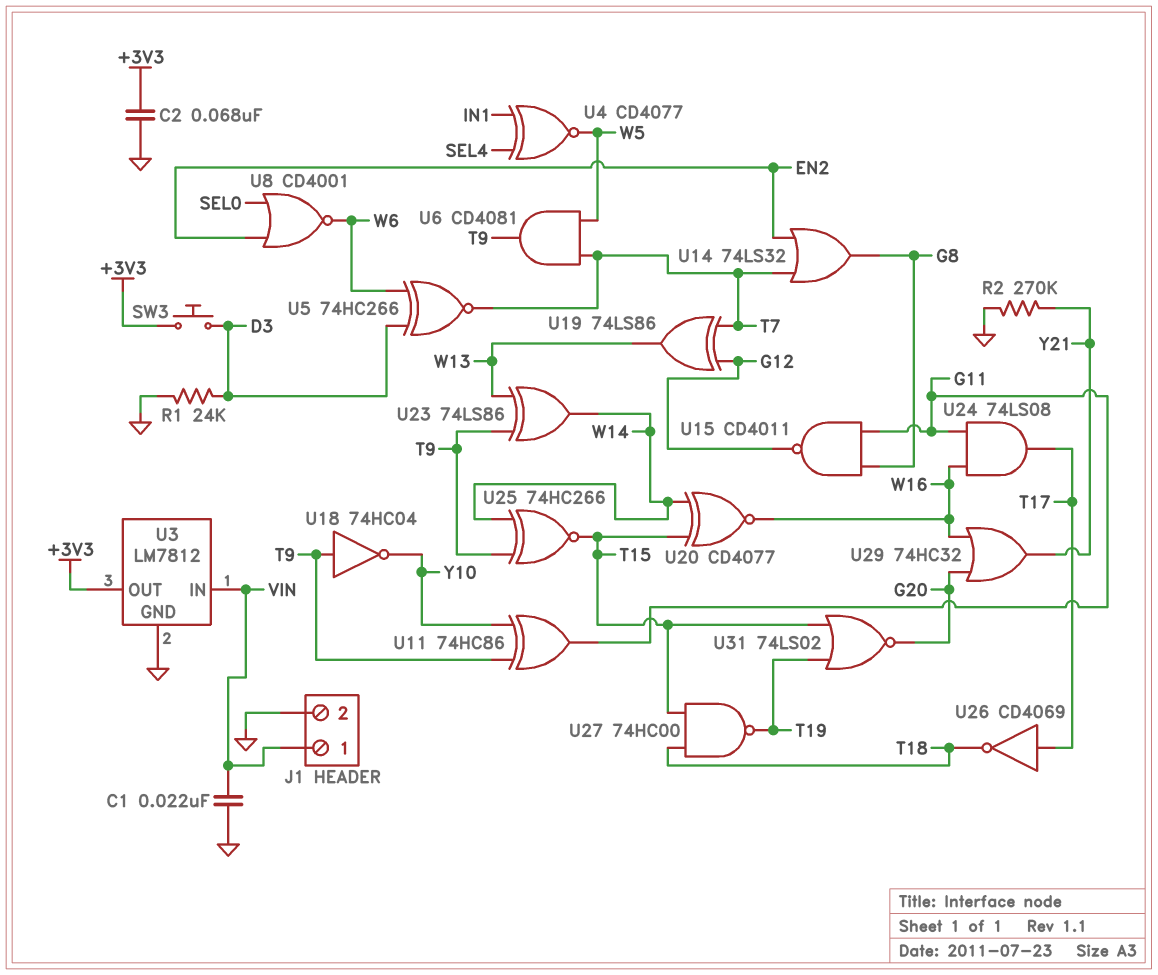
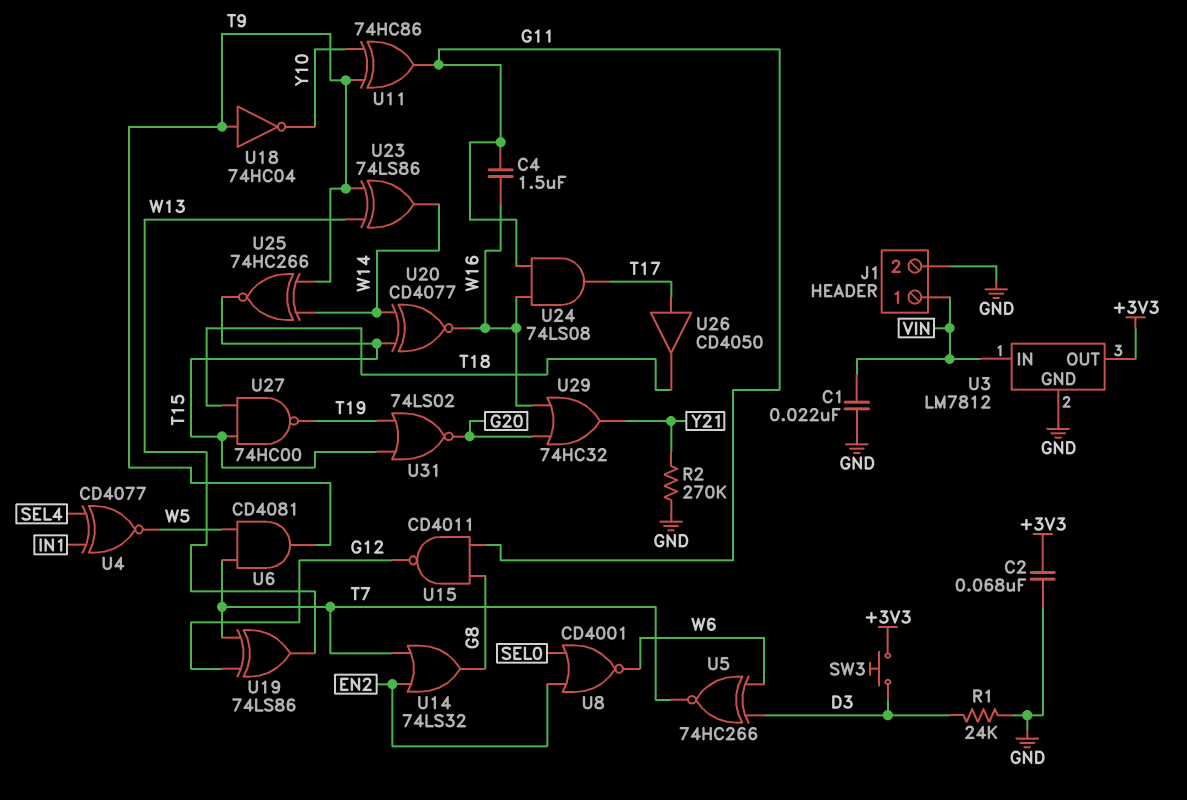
C4: none -> 1.5uF (G11, W16)
U26: NOT CD4069 (in T17, out T18) -> buffer CD4050 (in T17, out T18)

